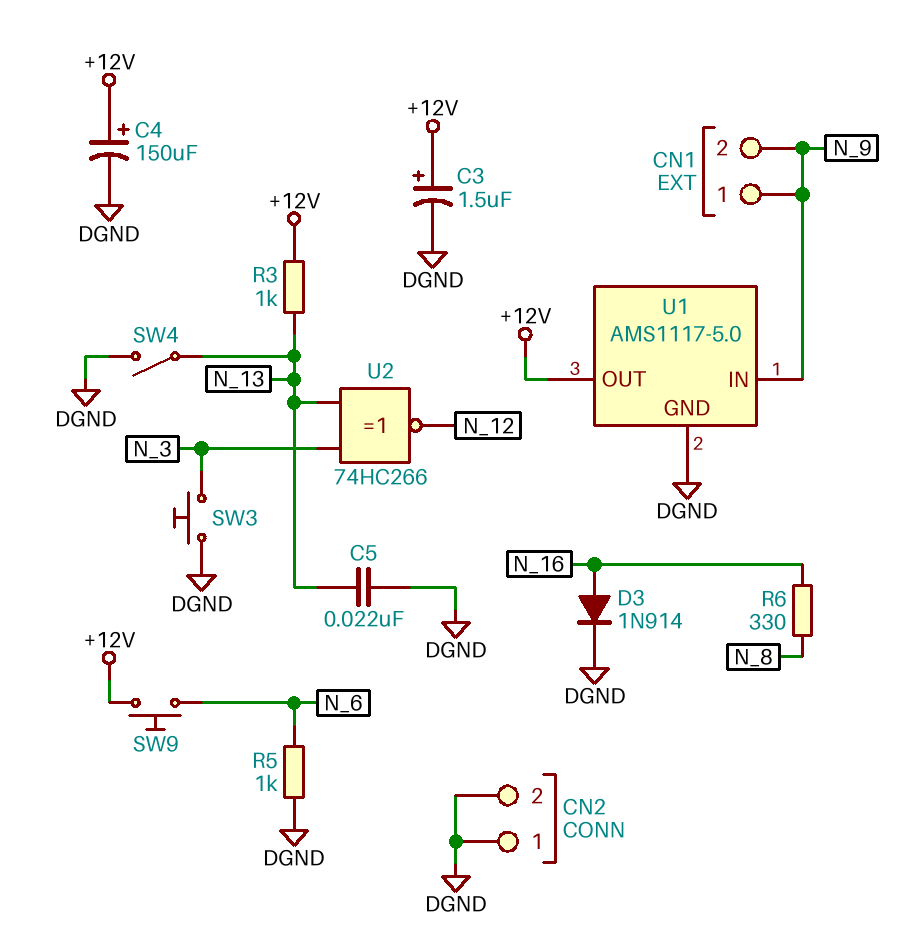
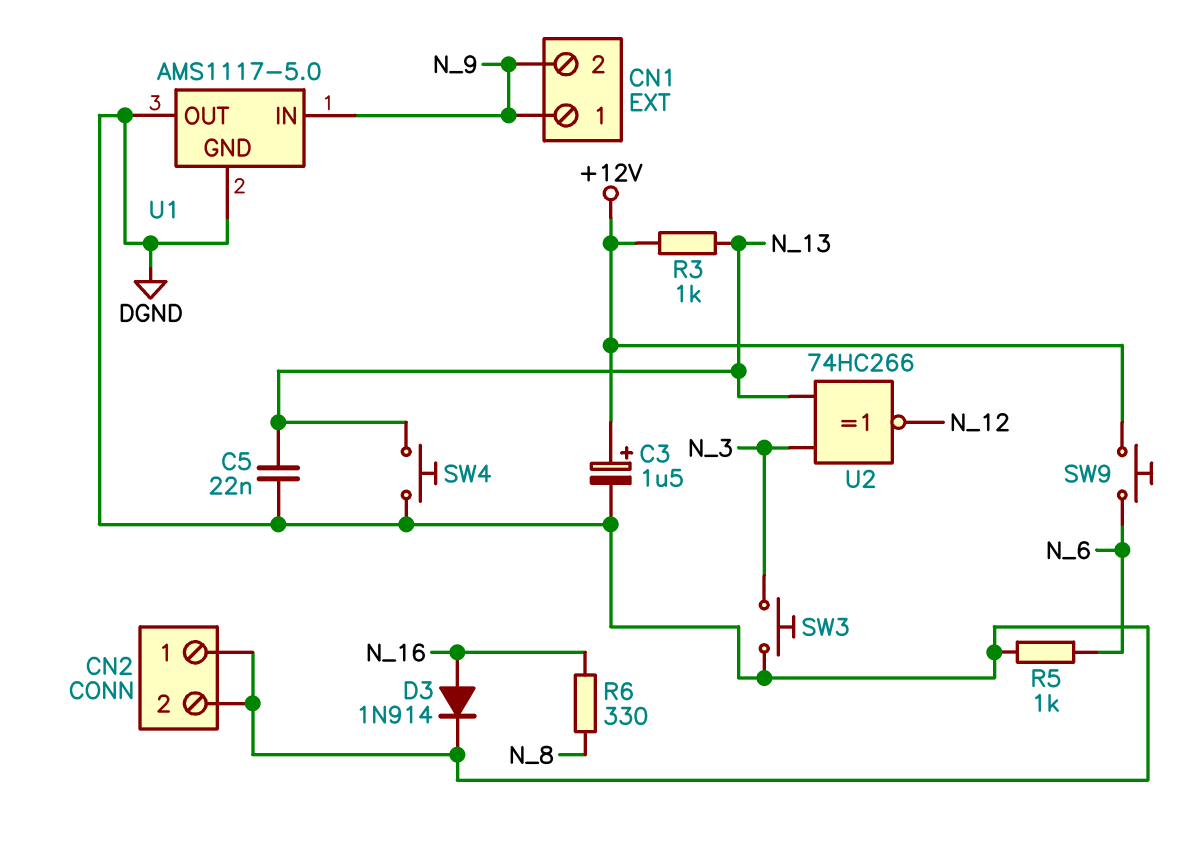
C4: 150uF (plus +12V, minus DGND) -> none
SW4: switch (DGND, N_13) -> button (DGND, N_13)
U1 pin OUT: +12V -> DGND

